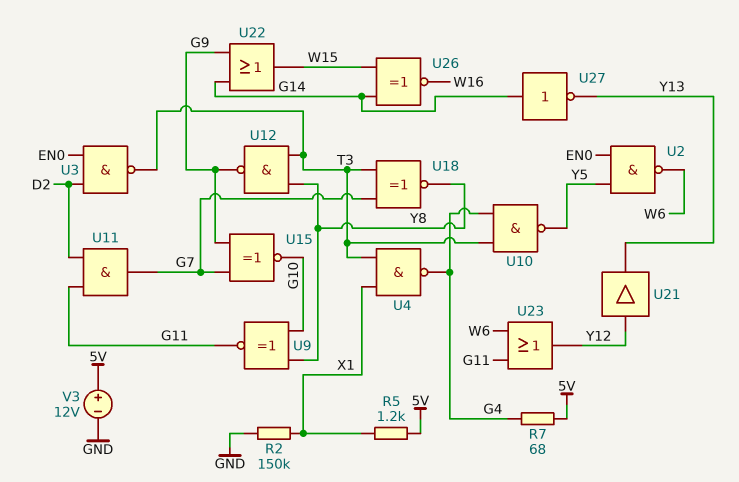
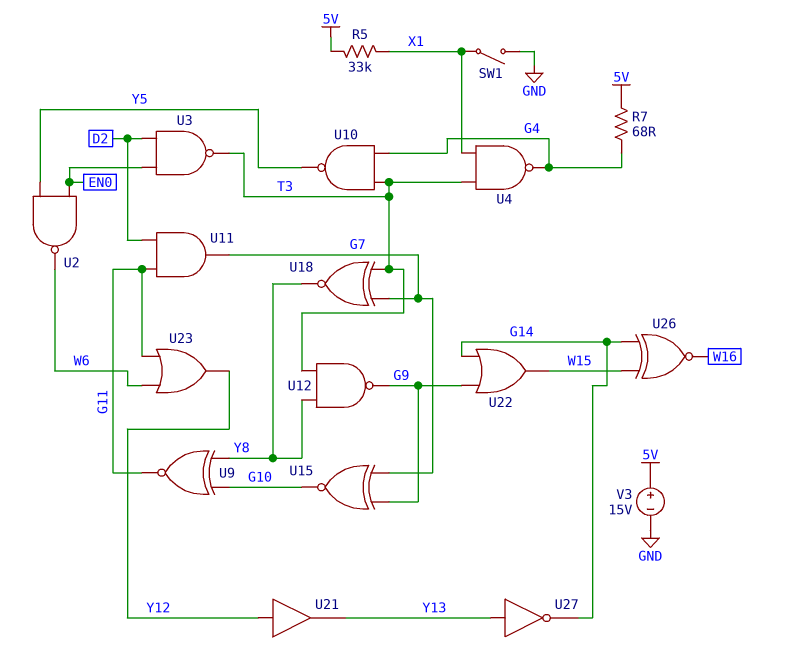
R2: 150k (GND, X1) -> none
R5: 1.2k (5V, X1) -> 33k (5V, X1)
SW1: none -> switch (GND, X1)
U27: NOT (in G14, out Y13) -> NOT (in Y13, out G14)
V3: 12V (plus 5V, minus GND) -> 15V (plus 5V, minus GND)

